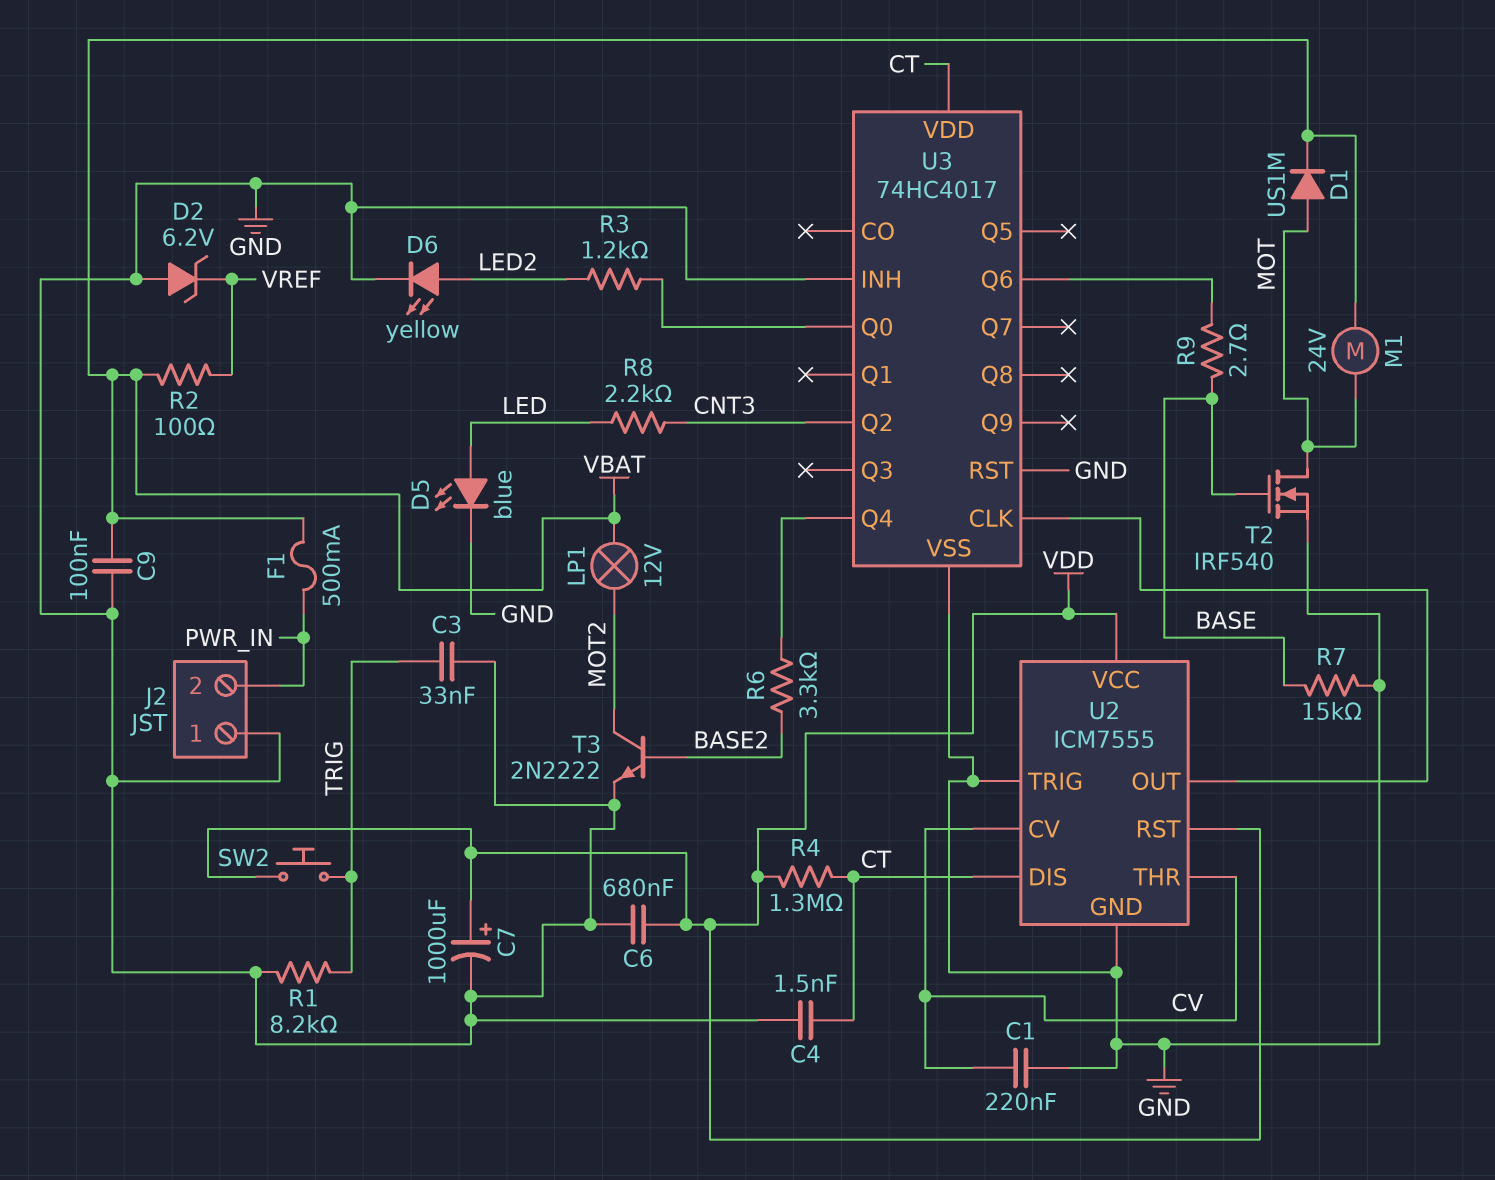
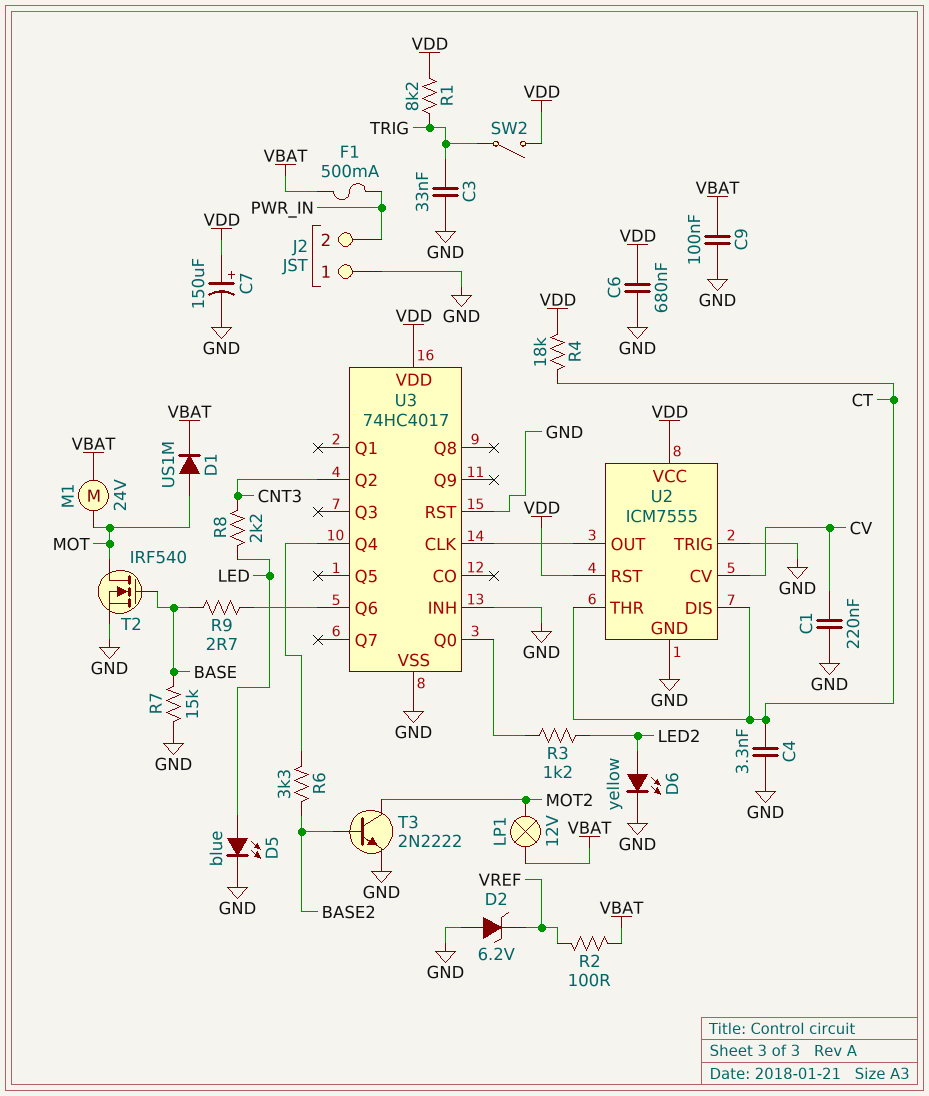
C4: 1.5nF (CT, GND) -> 3.3nF (CT, GND)
C7: 1000uF (plus VDD, minus GND) -> 150uF (plus VDD, minus GND)
R1: 8.2k (GND, TRIG) -> 8.2k (TRIG, VDD)
R4: 1.3M (CT, VDD) -> 18k (CT, VDD)
SW2: button (TRIG, VDD) -> switch (TRIG, VDD)
U2 pin THR: CV -> CT
U3 pin VDD: CT -> VDD

